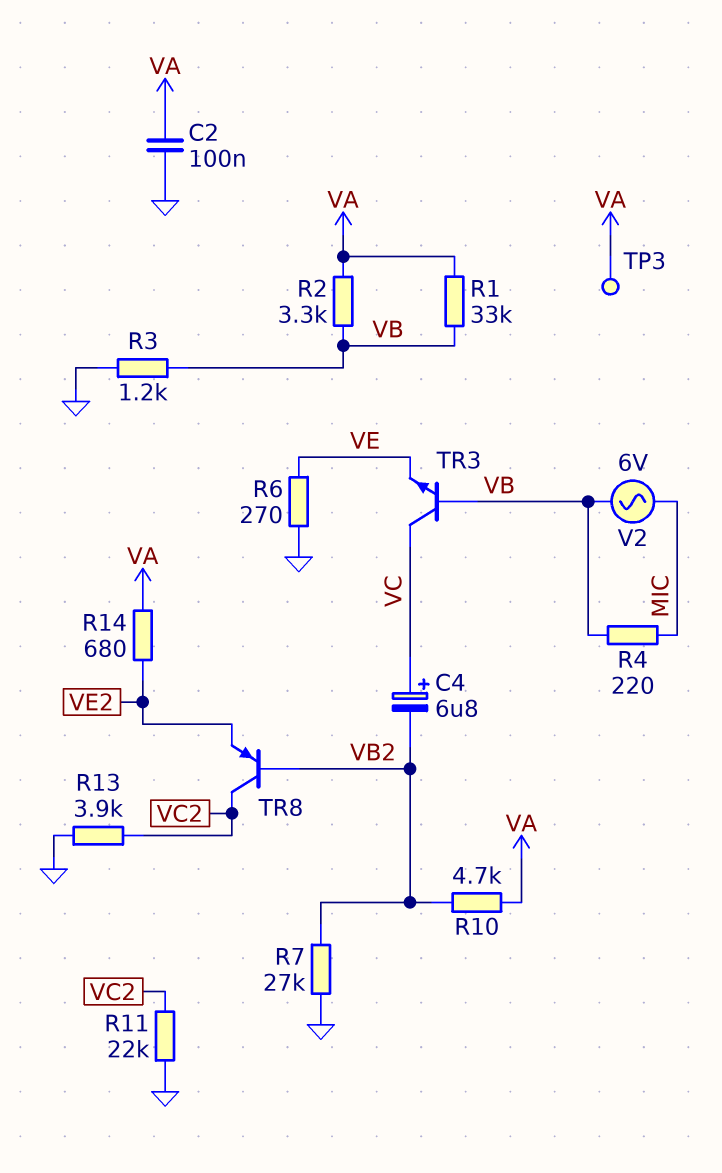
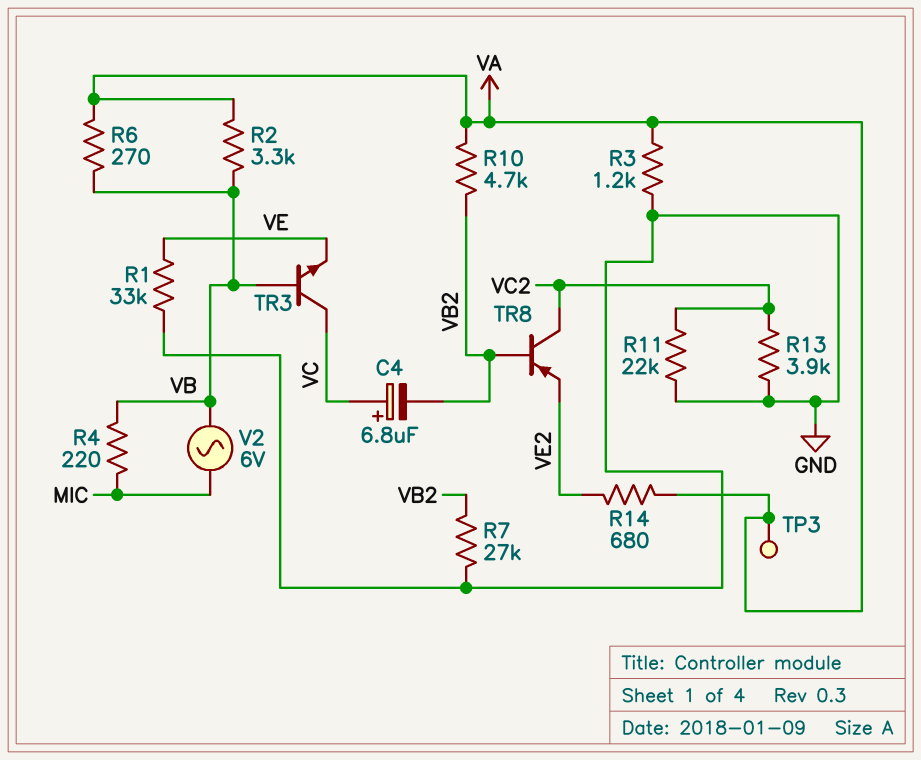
C2: 100nF (GND, VA) -> none
R1: 33k (VA, VB) -> 33k (GND, VE)
R3: 1.2k (GND, VB) -> 1.2k (GND, VA)
R6: 270 (GND, VE) -> 270 (VA, VB)

